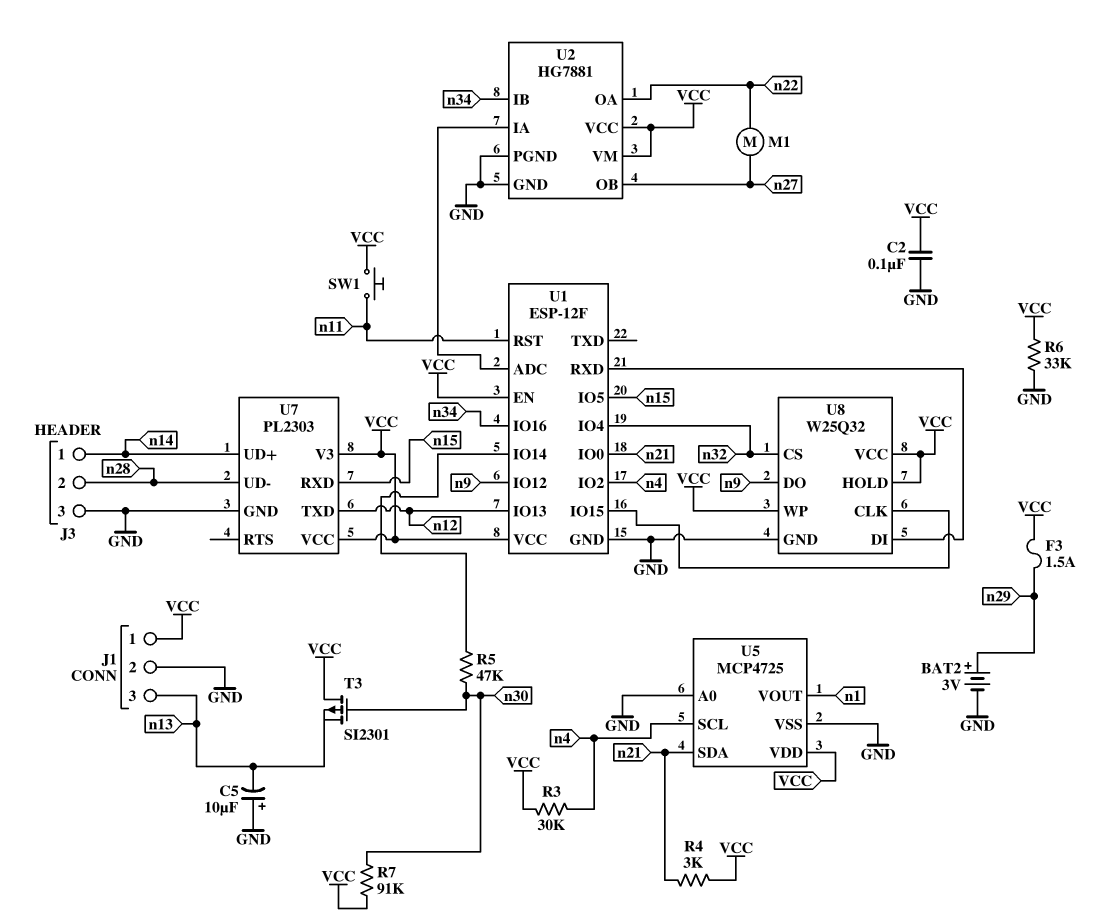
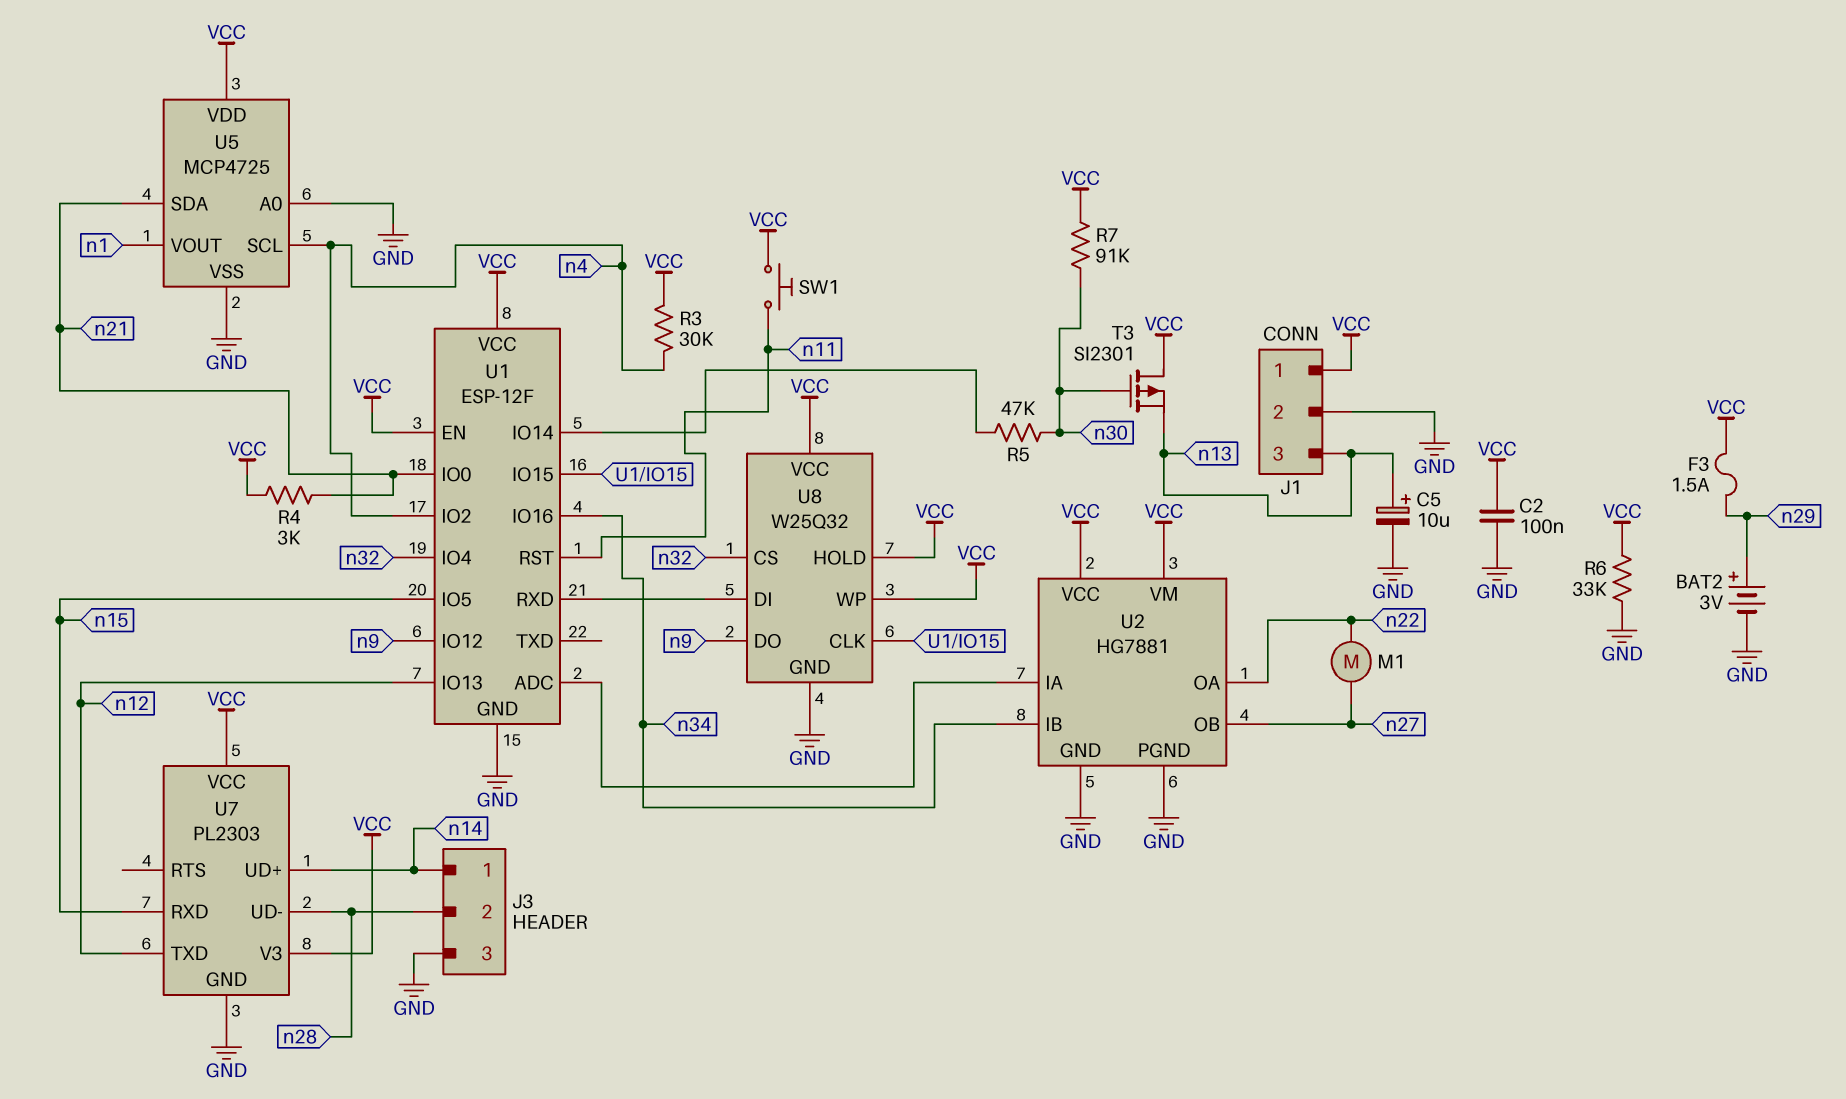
C5: 10uF (plus GND, minus n13) -> 10uF (plus n13, minus GND)

